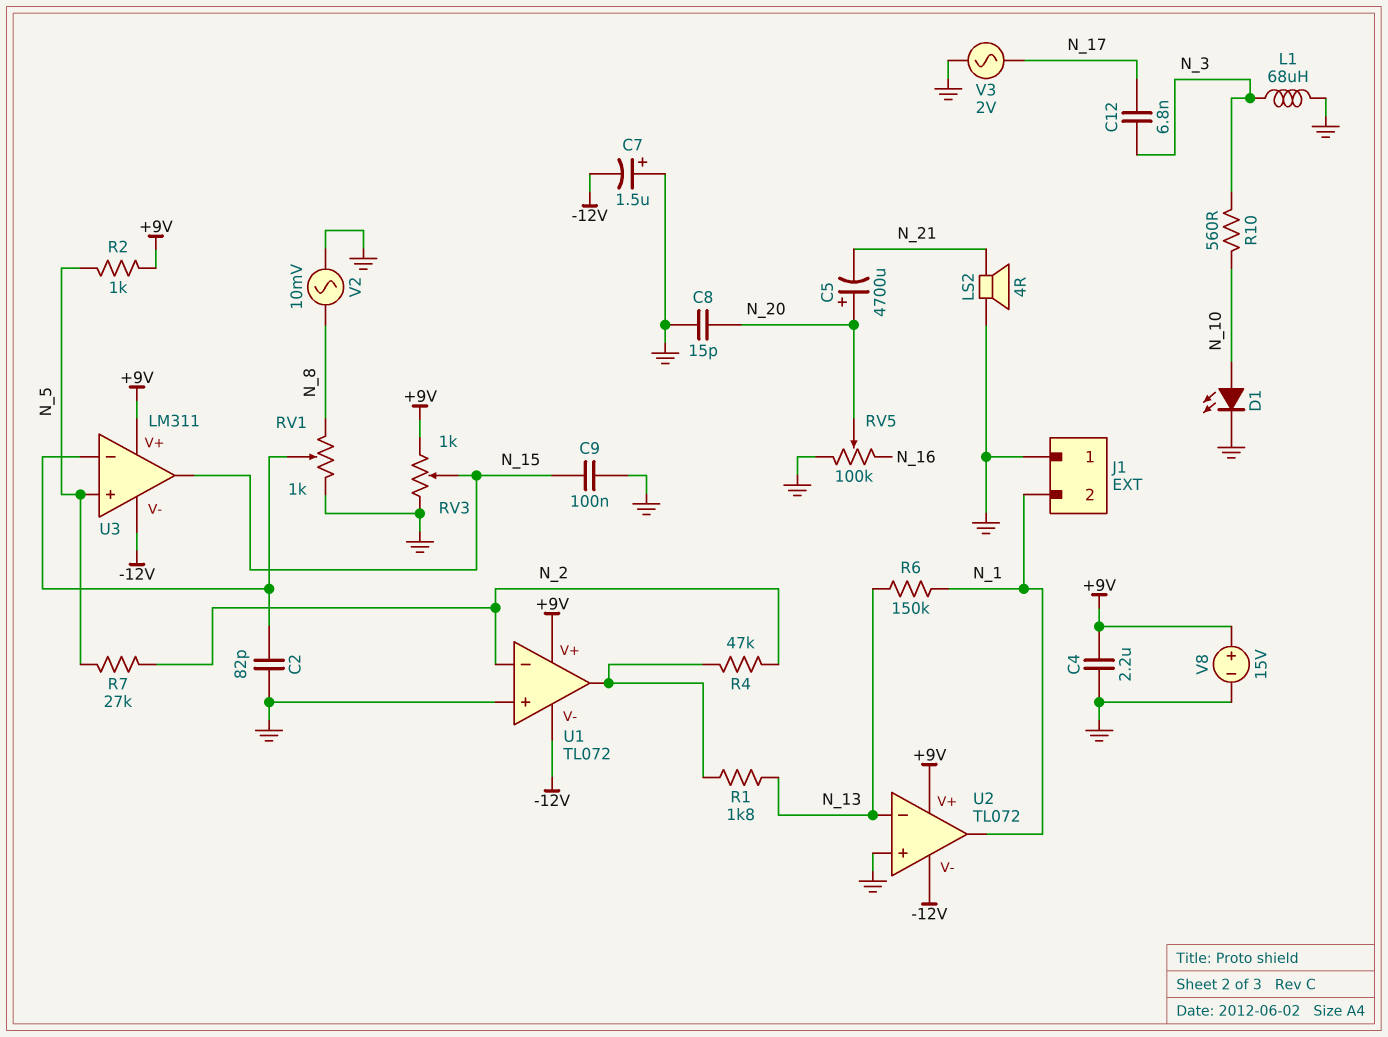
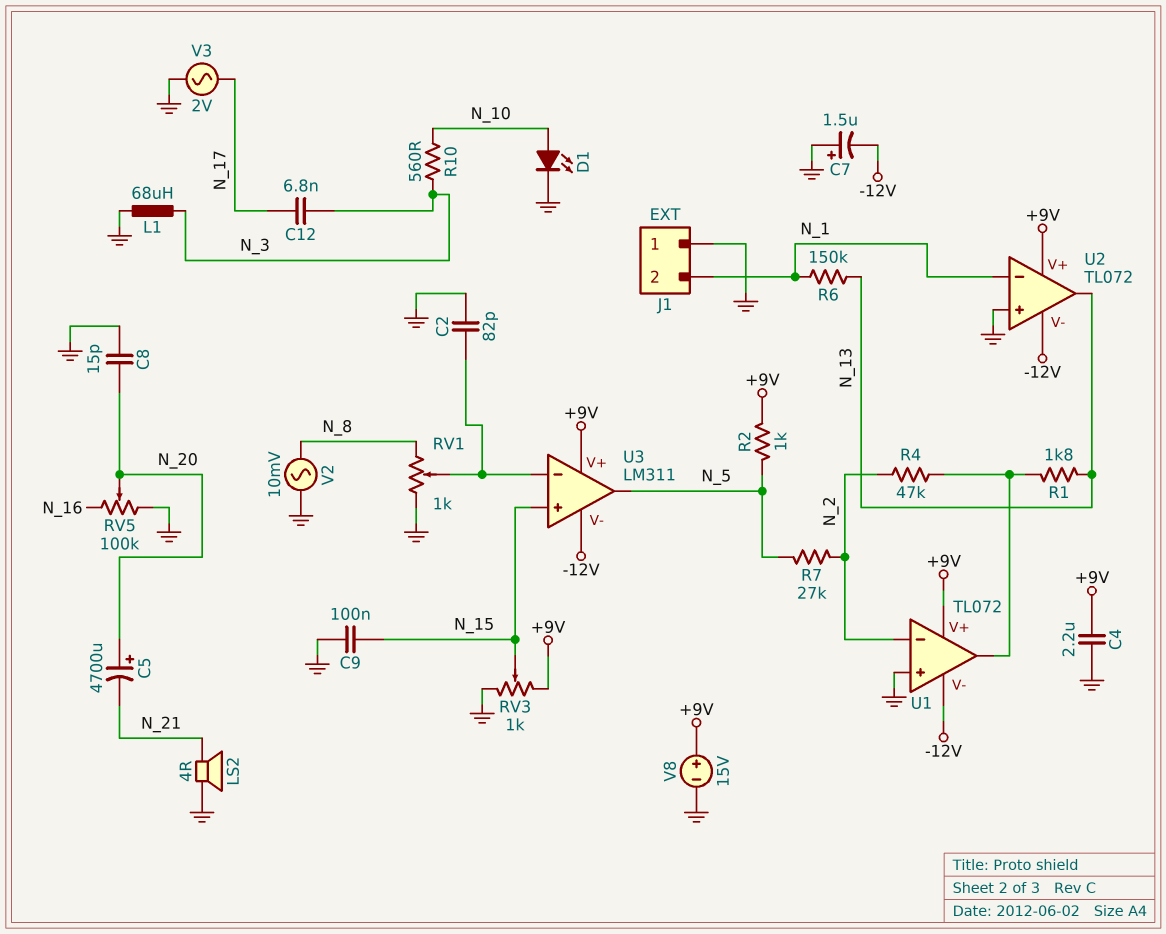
U2 pin in-: N_13 -> N_1
U2 pin out: N_1 -> N_13
U3 pin in+: N_5 -> N_15
U3 pin out: N_15 -> N_5

